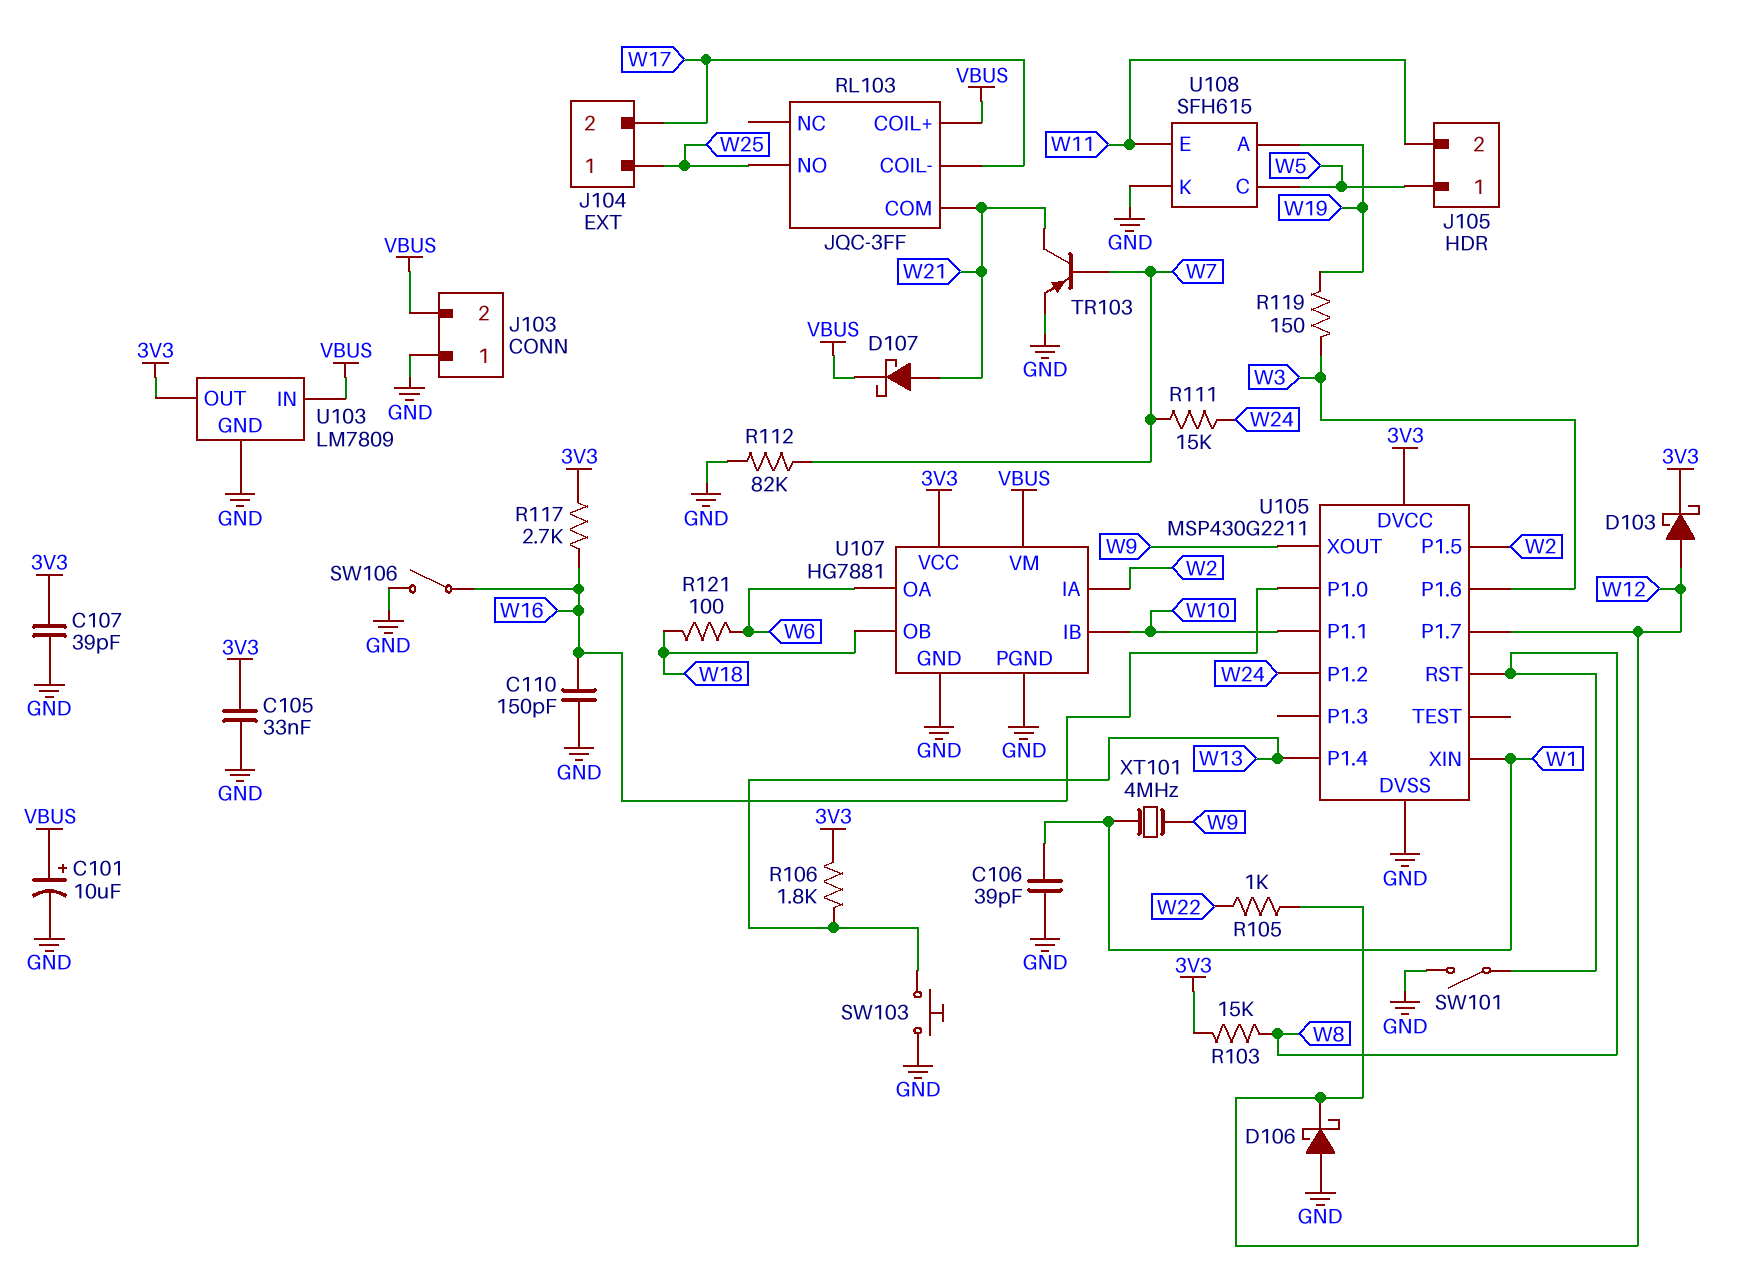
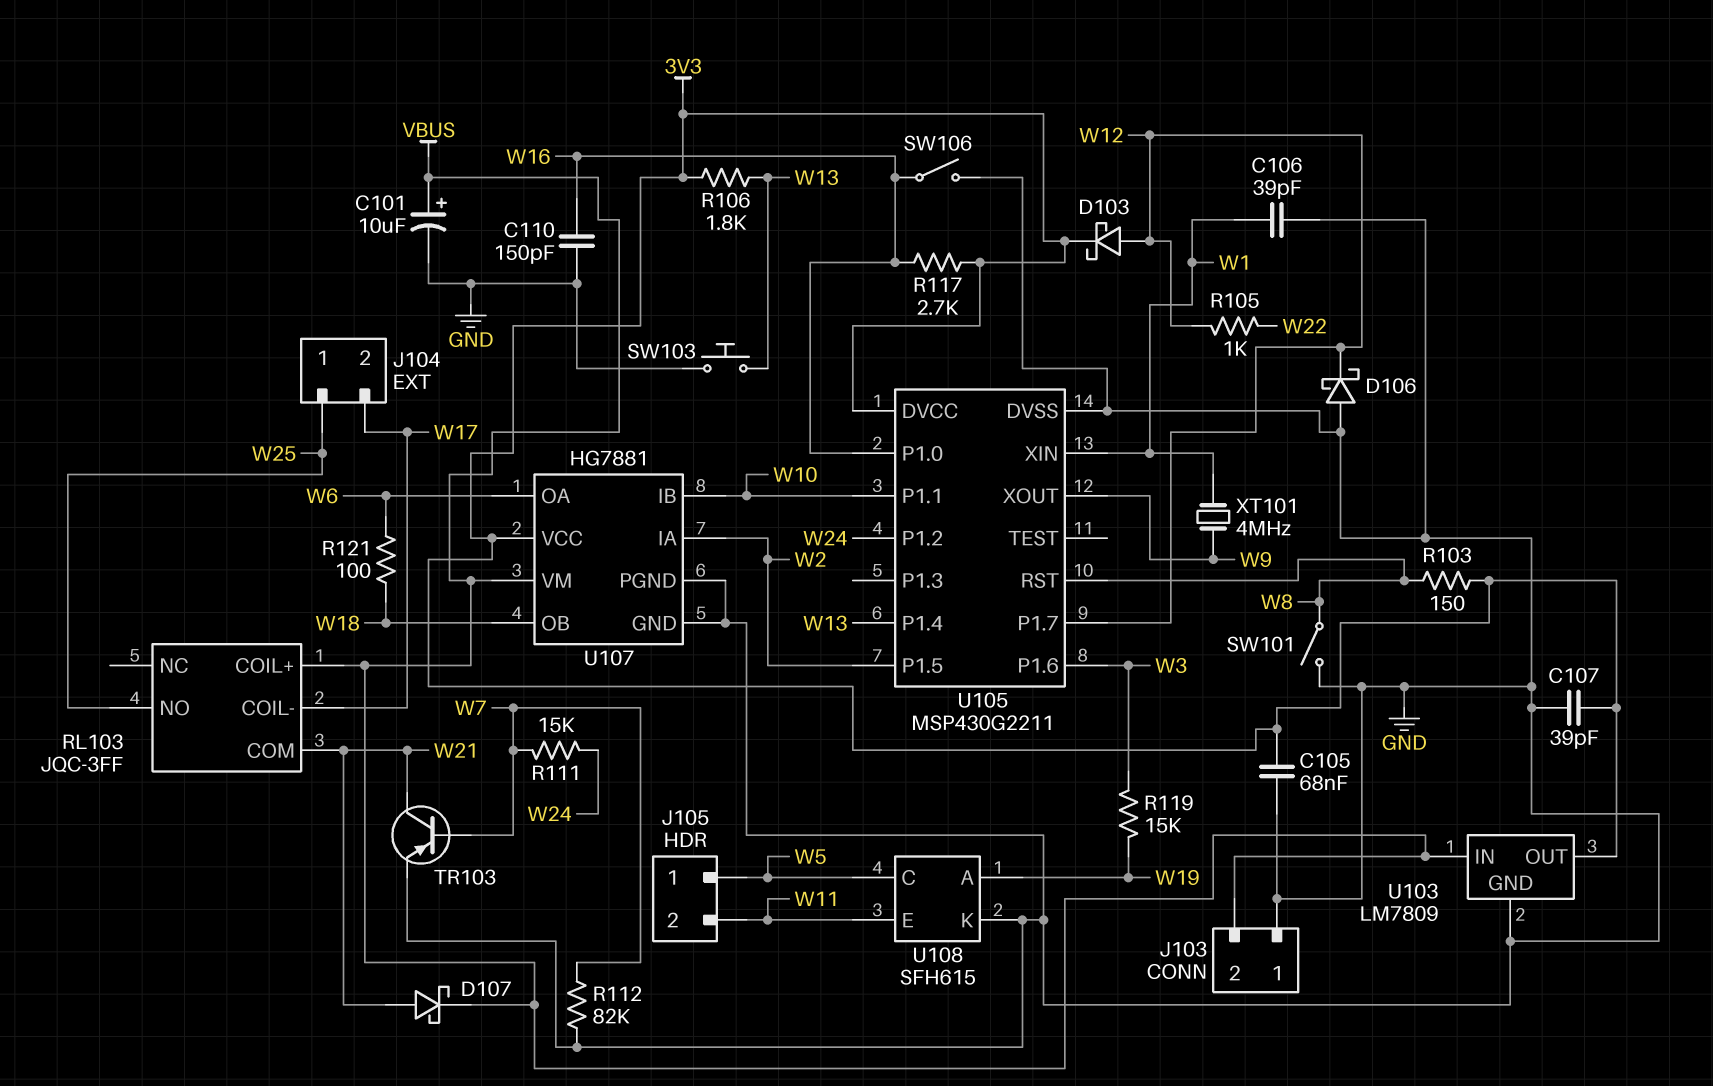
C105: 33nF (3V3, GND) -> 68nF (3V3, GND)
R103: 15k (3V3, W8) -> 150 (3V3, W8)
R119: 150 (W3, W19) -> 15k (W3, W19)

